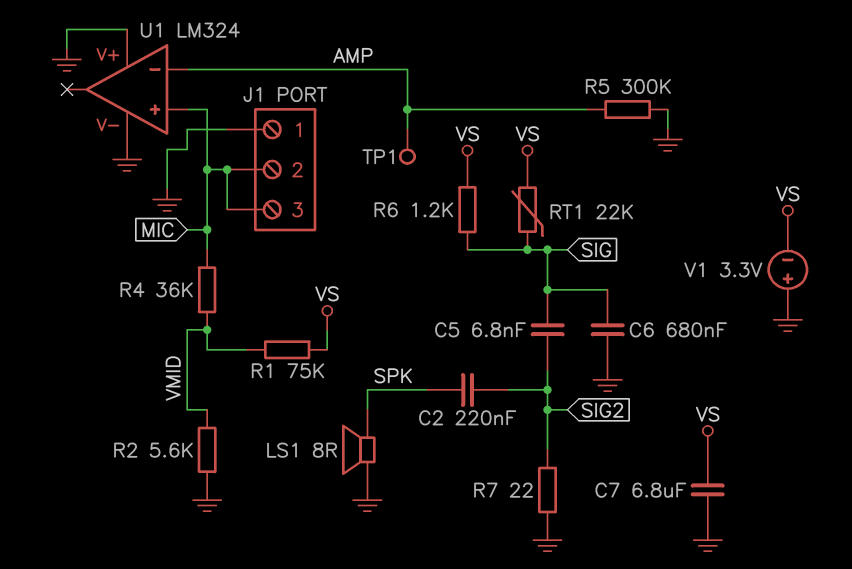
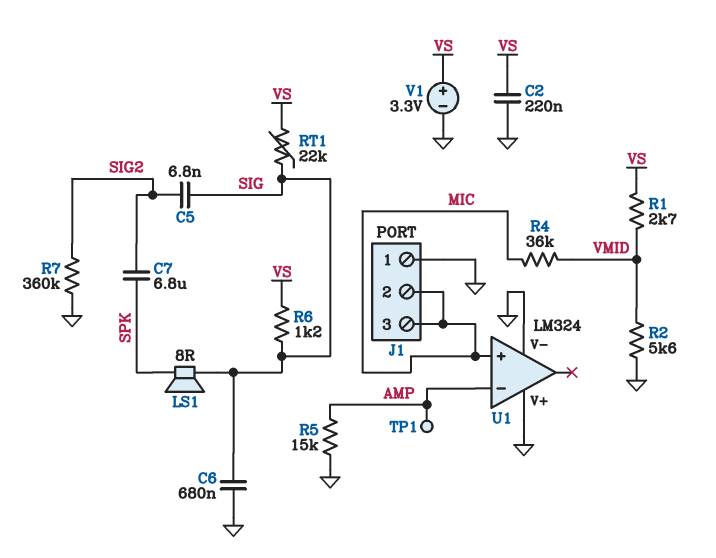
C2: 220nF (SIG2, SPK) -> 220nF (GND, VS)
C7: 6.8uF (GND, VS) -> 6.8uF (SIG2, SPK)
LS1: speaker 8R (GND, SPK) -> speaker 8R (SIG, SPK)
R1: 75k (VMID, VS) -> 2.7k (VMID, VS)
R5: 300k (AMP, GND) -> 15k (AMP, GND)
R7: 22 (GND, SIG2) -> 360k (GND, SIG2)
V1: 3.3V (plus GND, minus VS) -> 3.3V (plus VS, minus GND)

